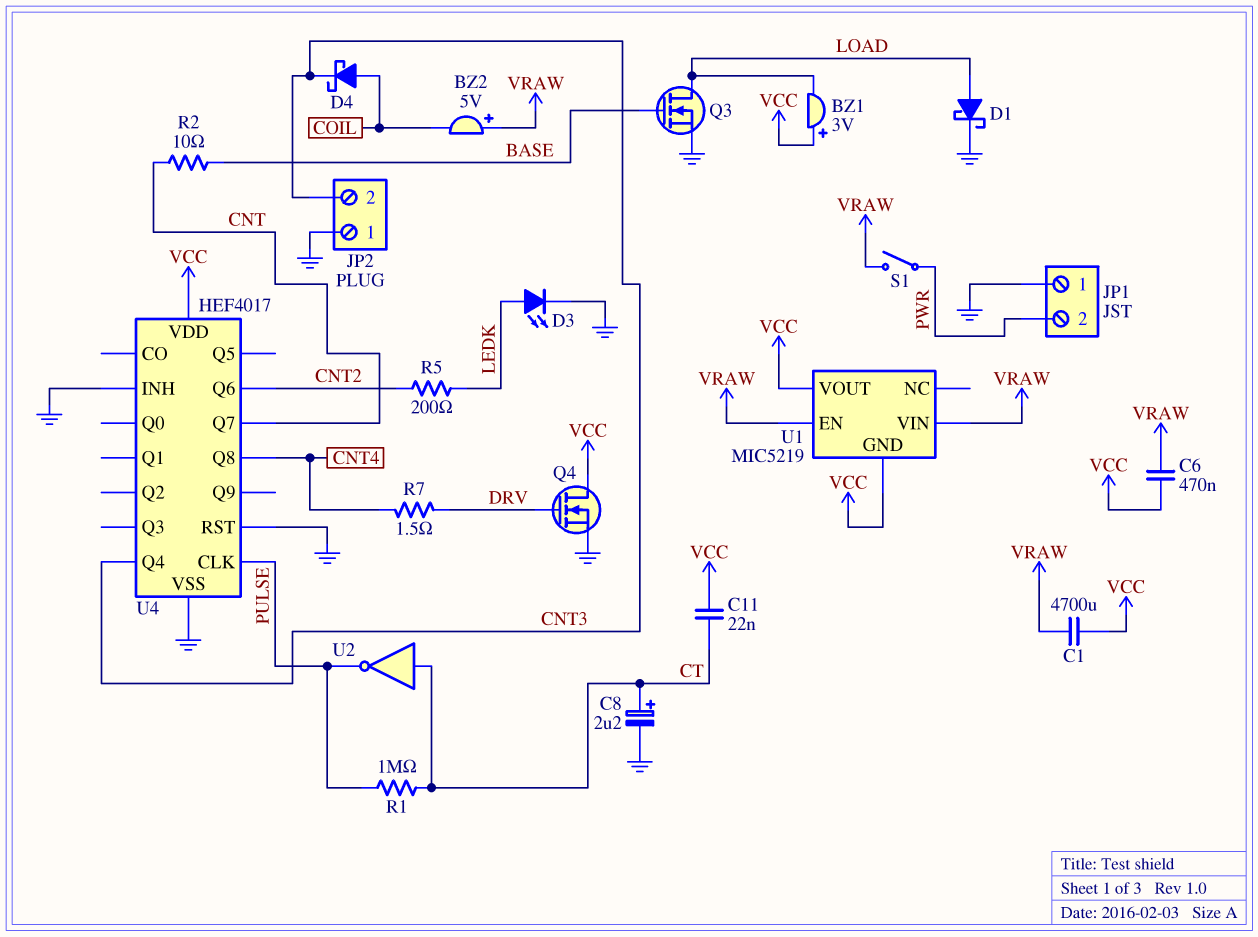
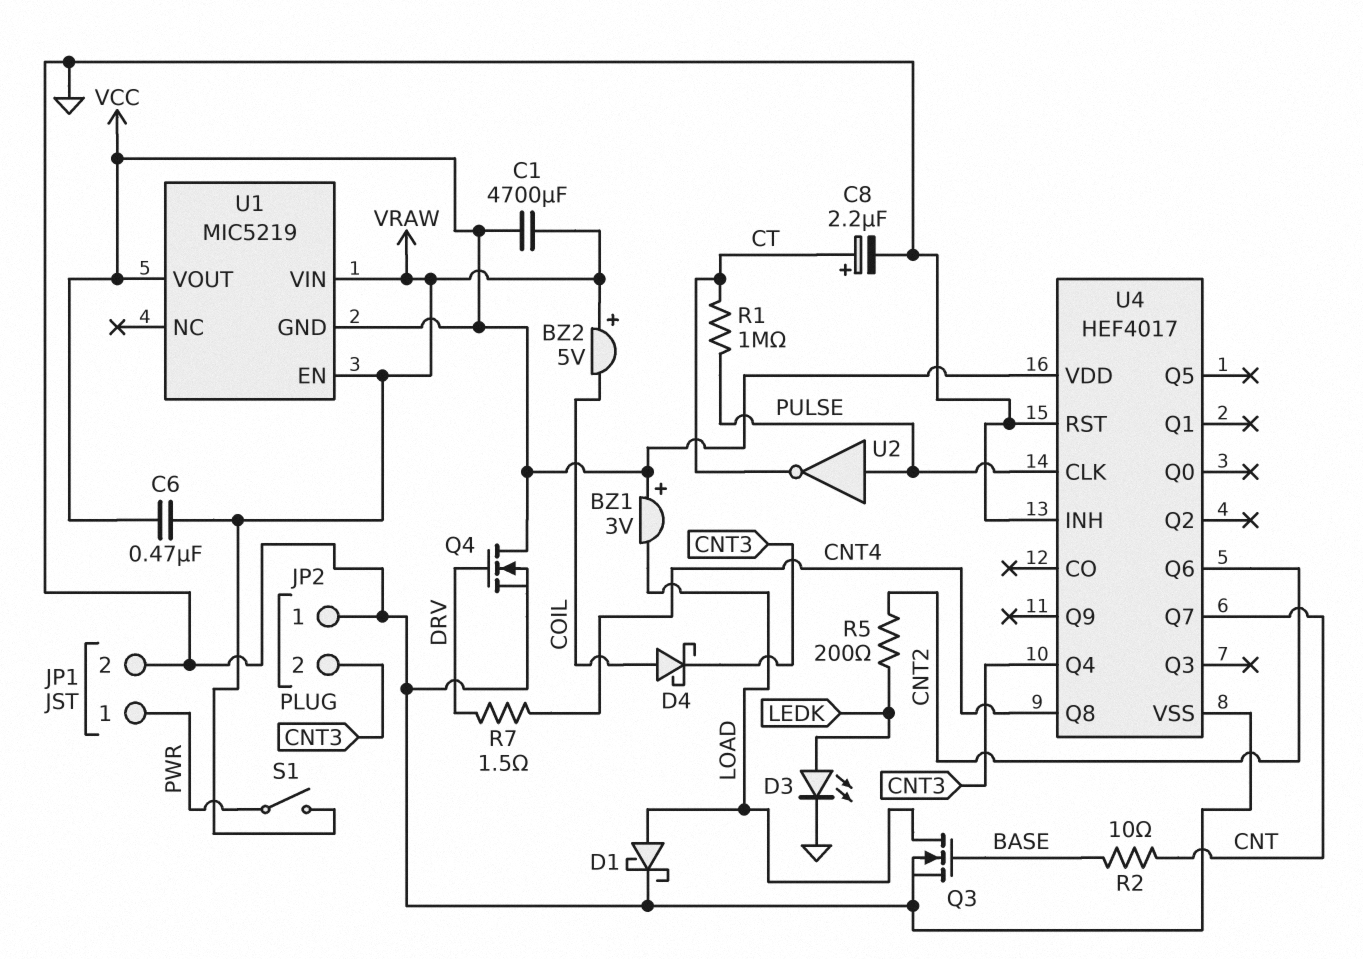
C11: 22nF (CT, VCC) -> none
JP1 pin 1: GND -> PWR
JP1 pin 2: PWR -> GND
U2: NOT (in CT, out PULSE) -> NOT (in PULSE, out CT)

